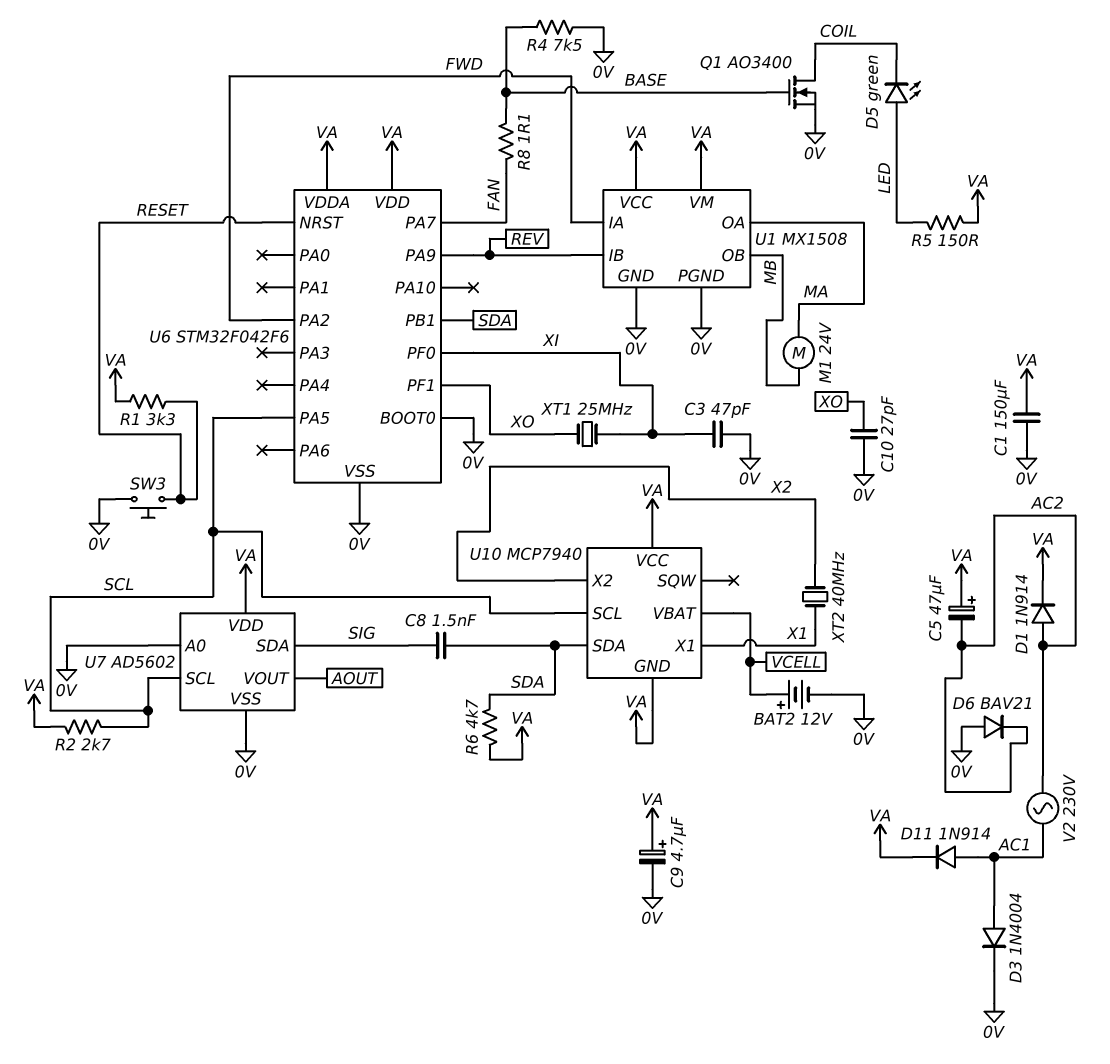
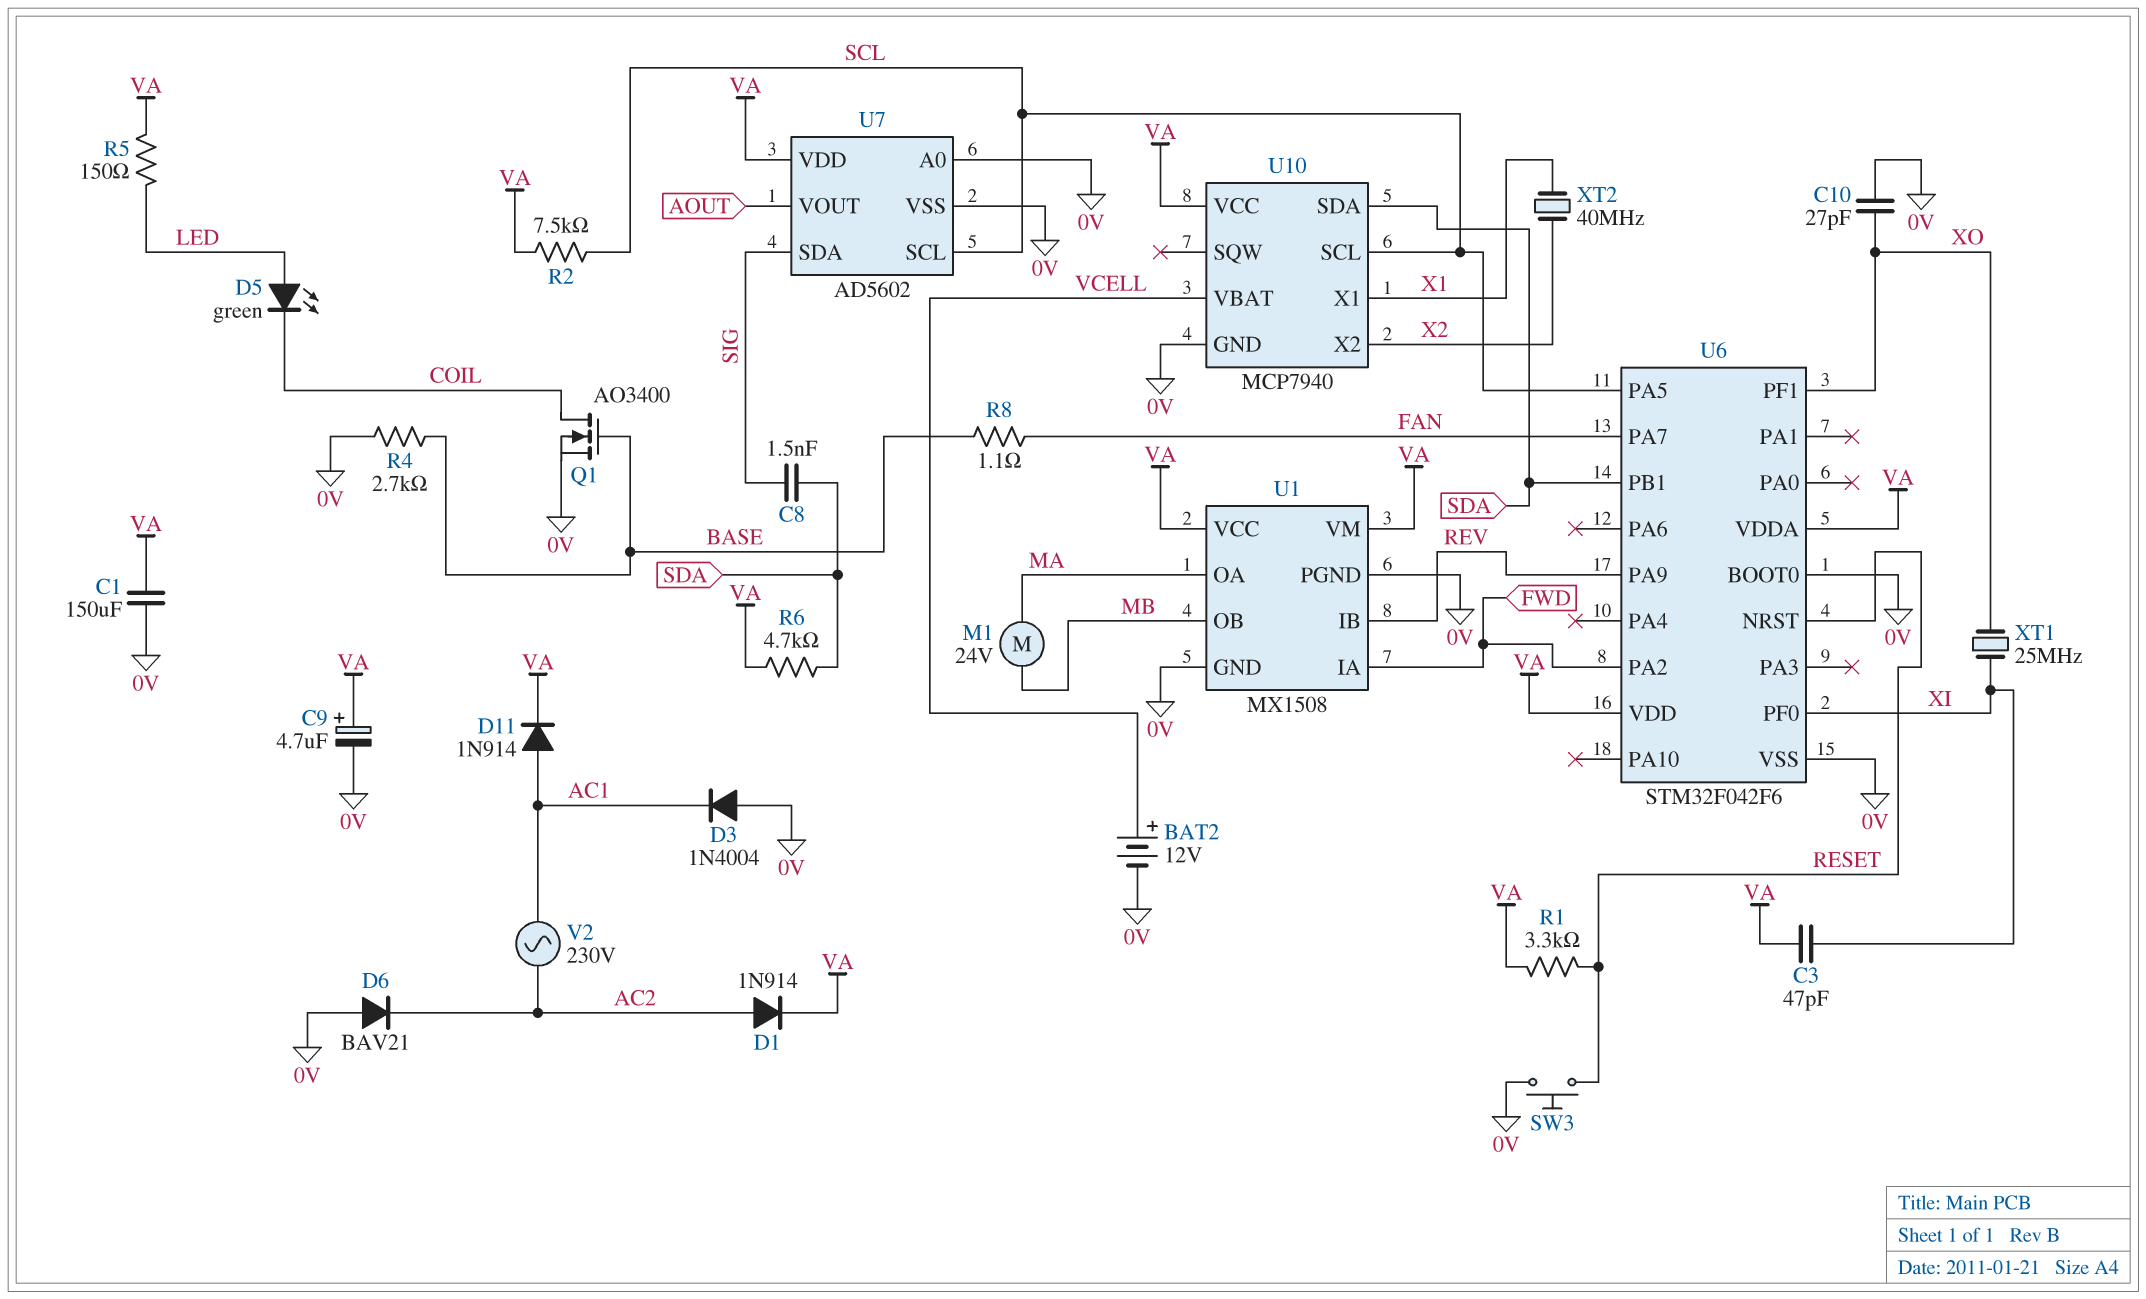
C3: 47pF (0V, XI) -> 47pF (VA, XI)
C5: 47uF (plus VA, minus AC2) -> none
D3: diode 1N4004 (A AC1, K 0V) -> diode 1N4004 (A 0V, K AC1)
R2: 2.7k (SCL, VA) -> 7.5k (SCL, VA)
R4: 7.5k (0V, BASE) -> 2.7k (0V, BASE)
U10 pin GND: VA -> 0V

